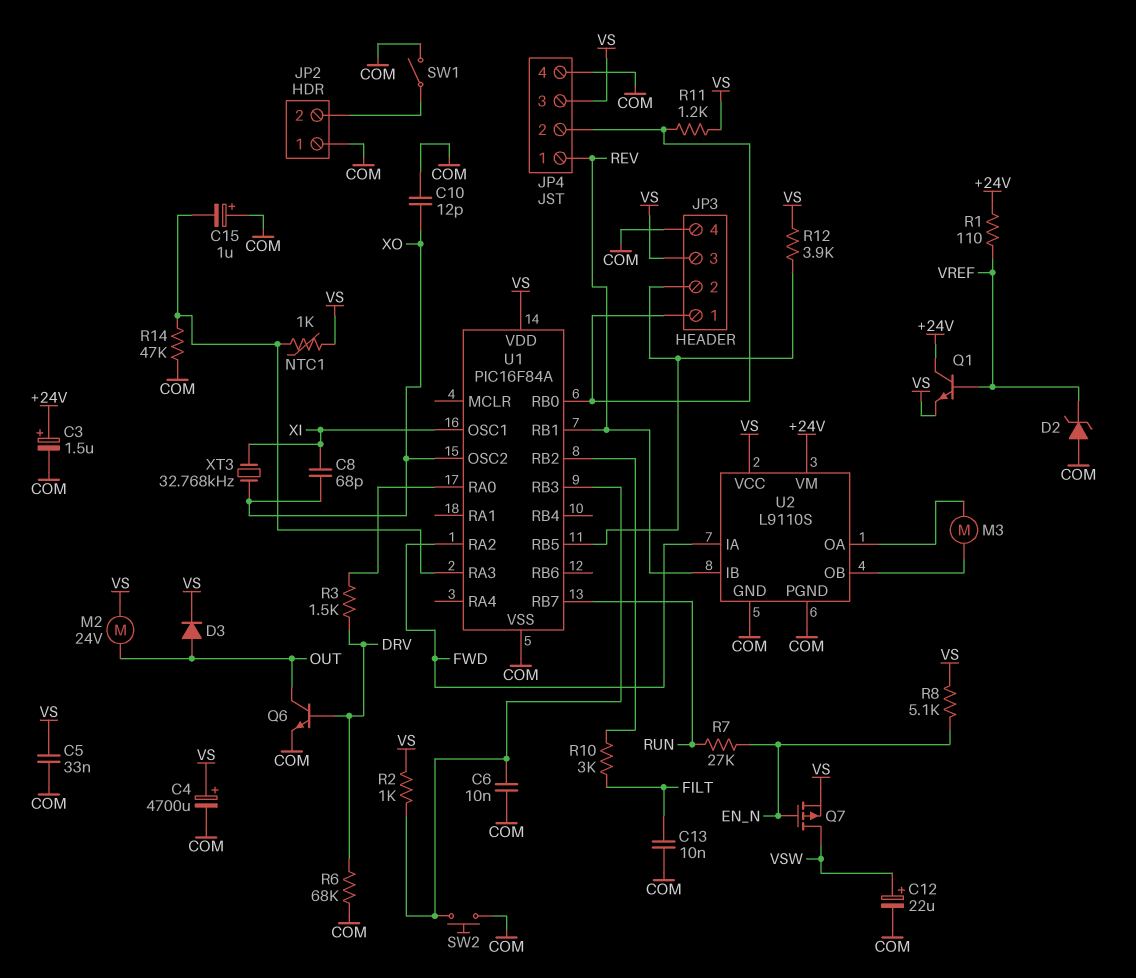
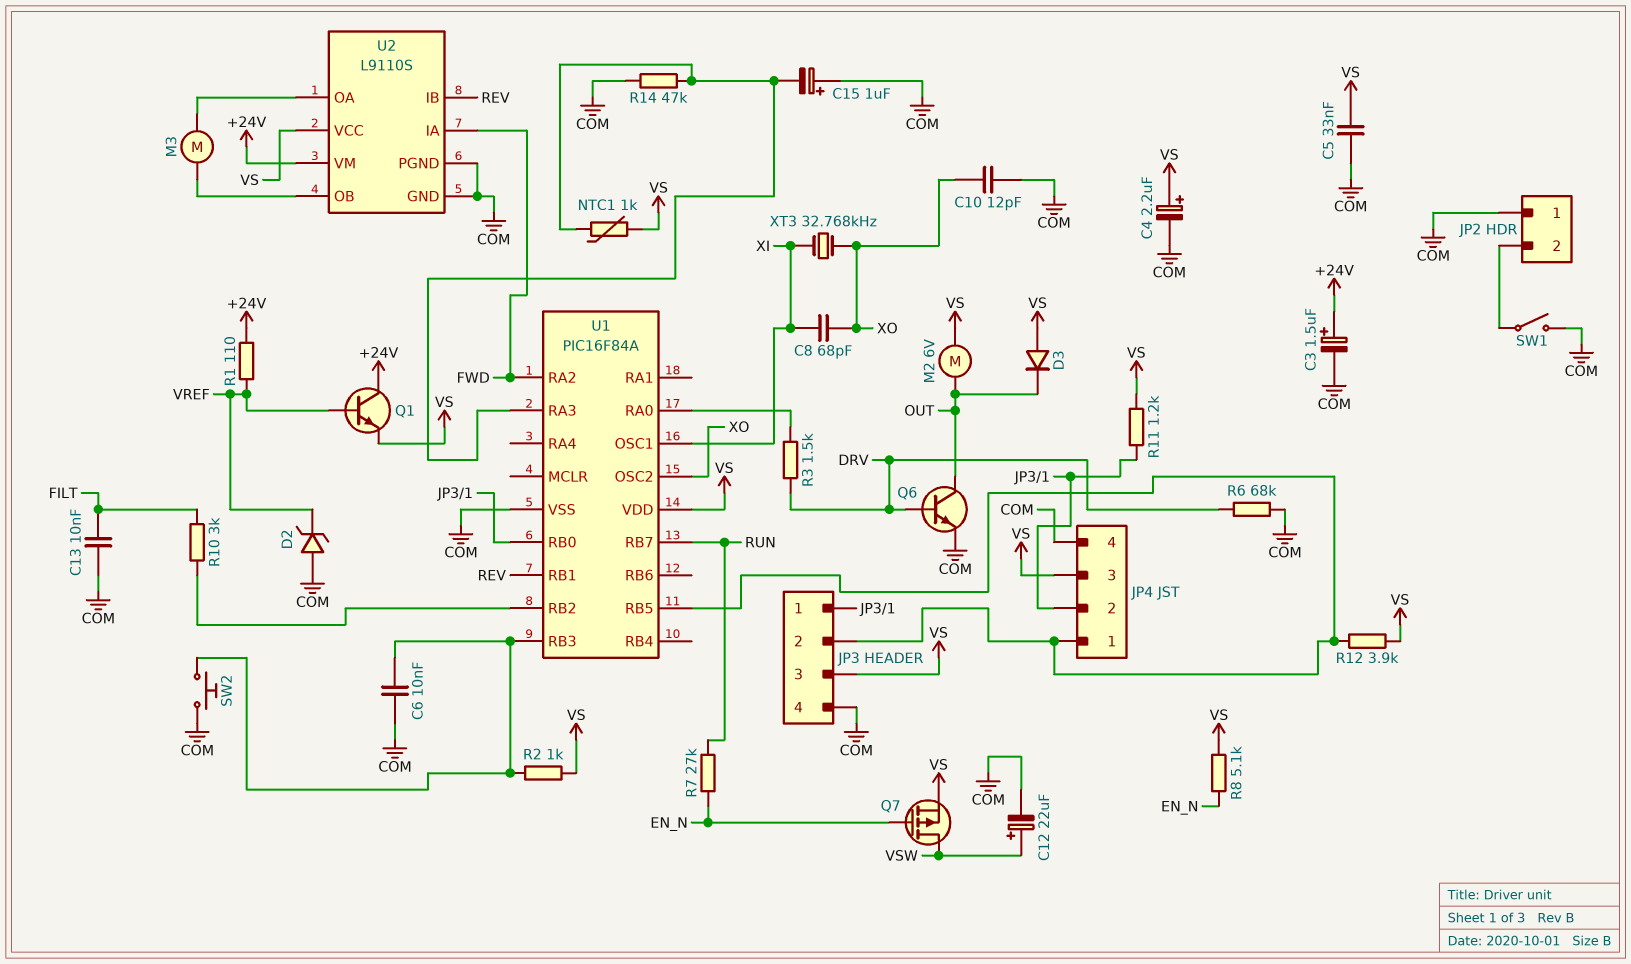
C4: 4700uF (plus VS, minus COM) -> 2.2uF (plus VS, minus COM)
D3: diode (A OUT, K VS) -> diode (A VS, K OUT)
JP4 pin 1: REV -> JP3/2
M2: motor 24V (OUT, VS) -> motor 6V (OUT, VS)

